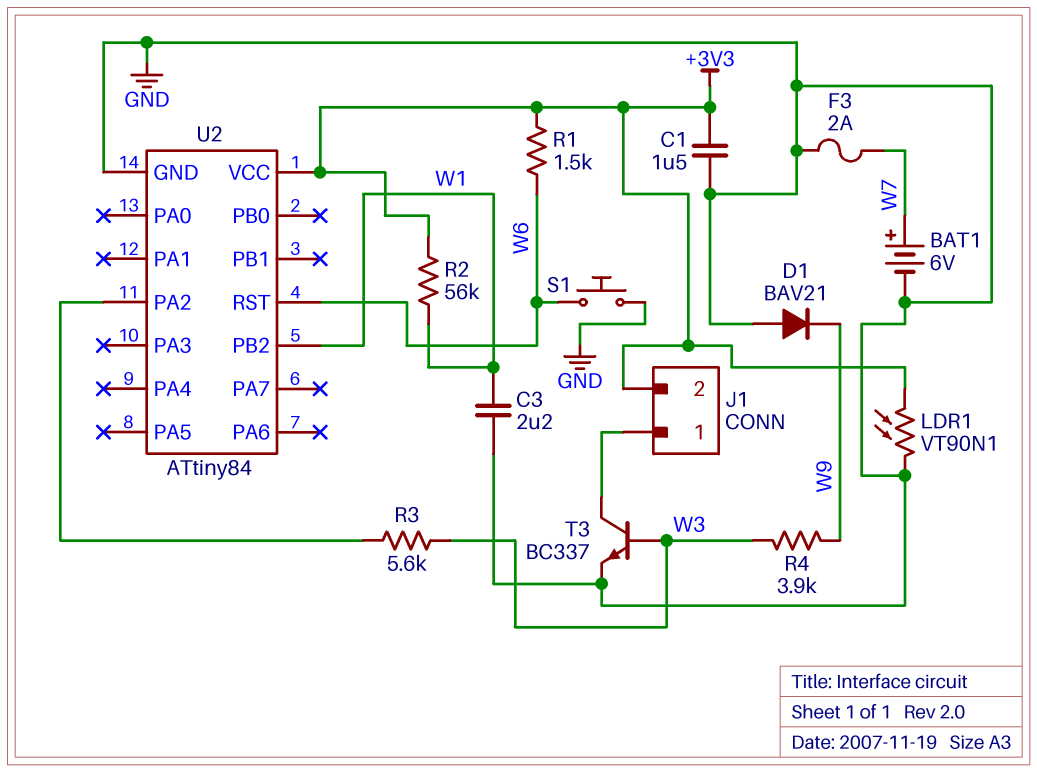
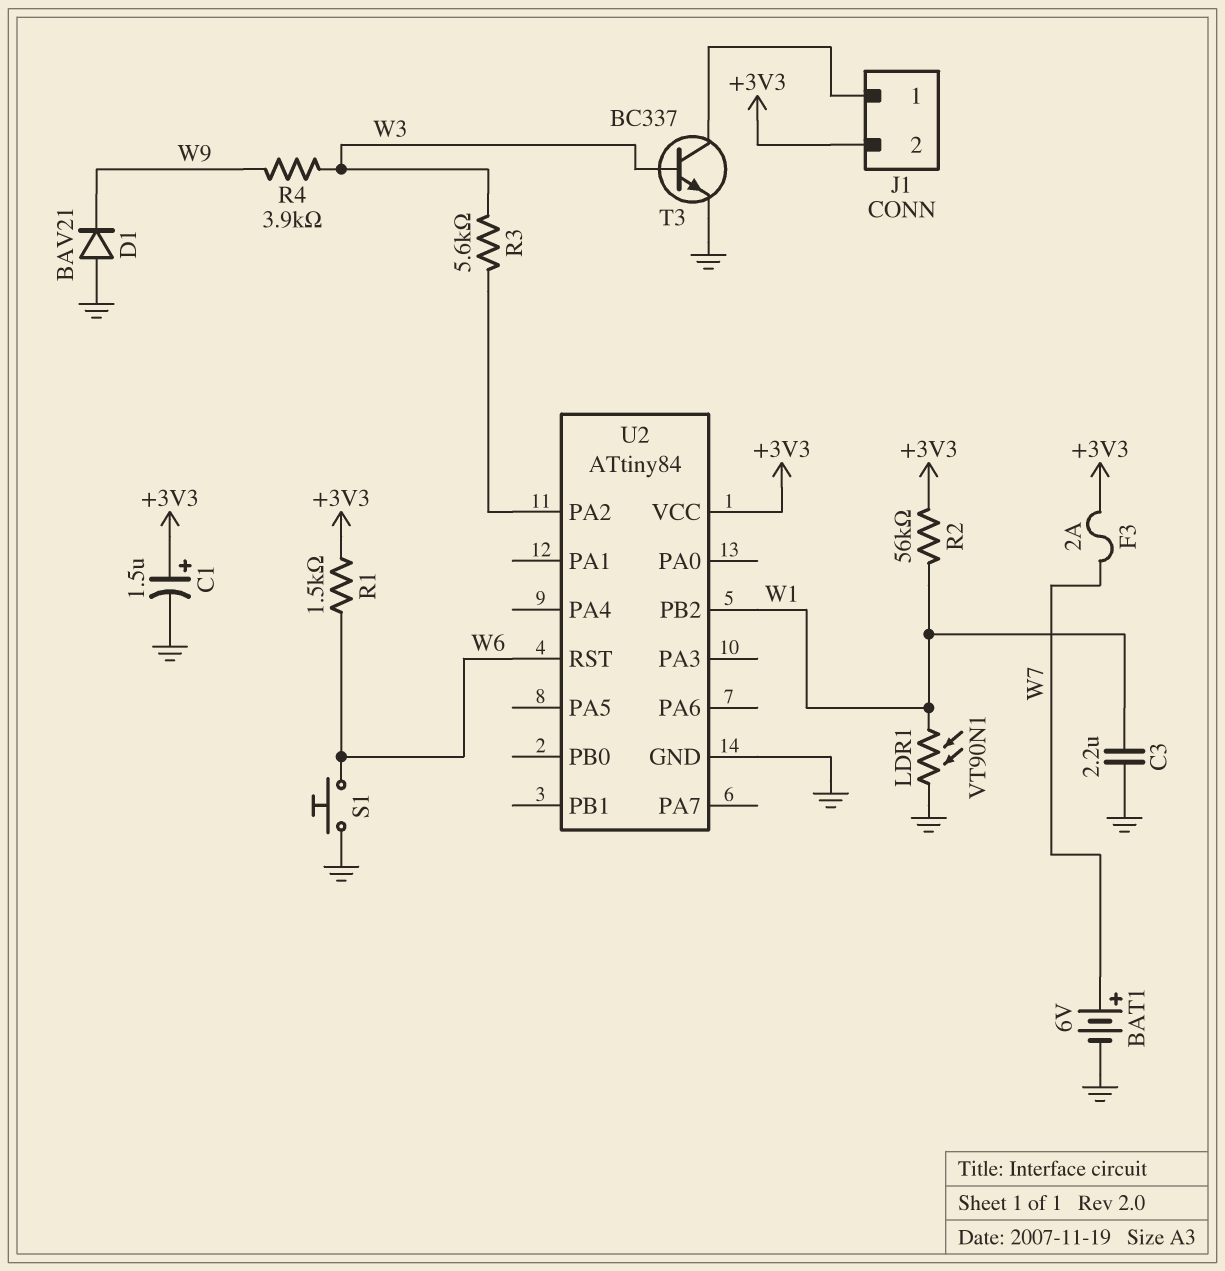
C1: 1.5uF (+3V3, GND) -> 1.5uF (plus +3V3, minus GND)
F3: 2A (GND, W7) -> 2A (+3V3, W7)
LDR1: VT90N1 (+3V3, GND) -> VT90N1 (GND, W1)

